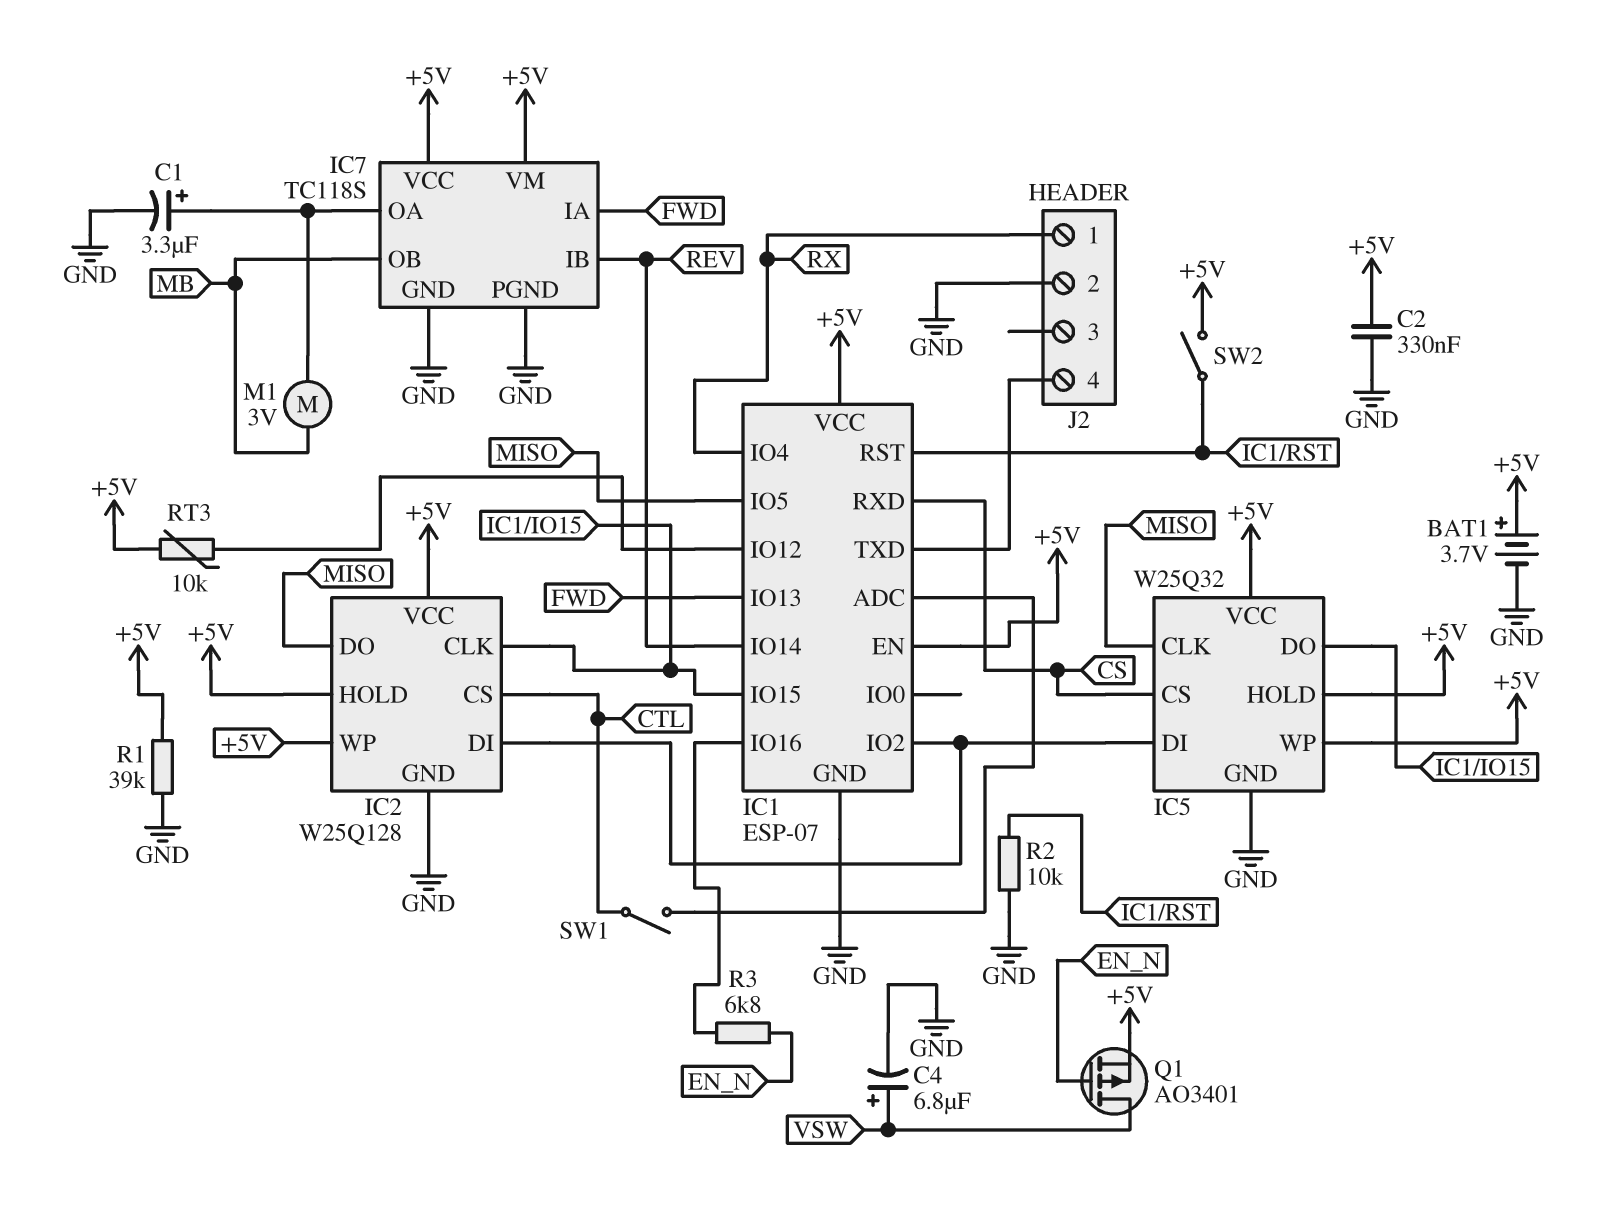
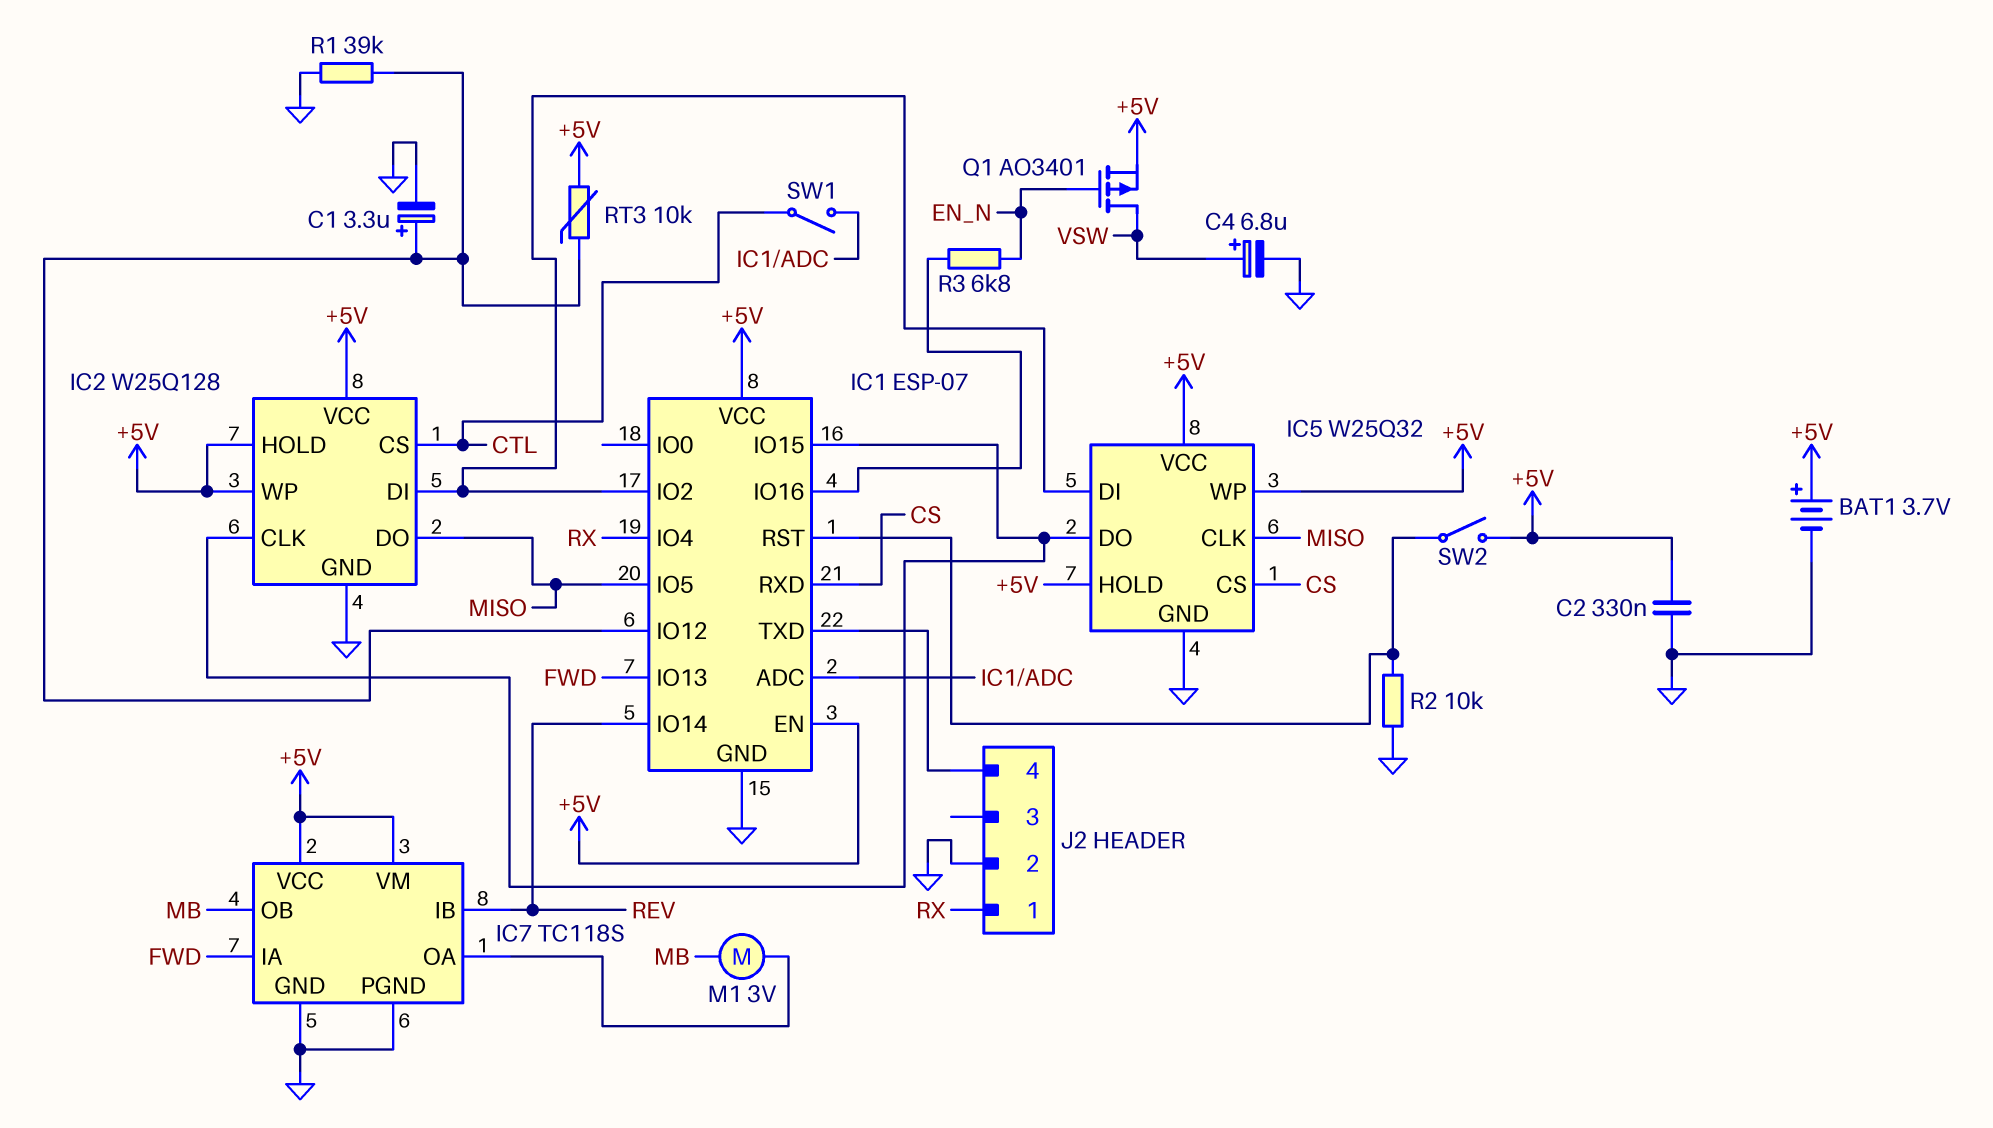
C1: 3.3uF (plus IC7/OA, minus GND) -> 3.3uF (plus IC1/IO12, minus GND)
R1: 39k (+5V, GND) -> 39k (GND, IC1/IO12)

